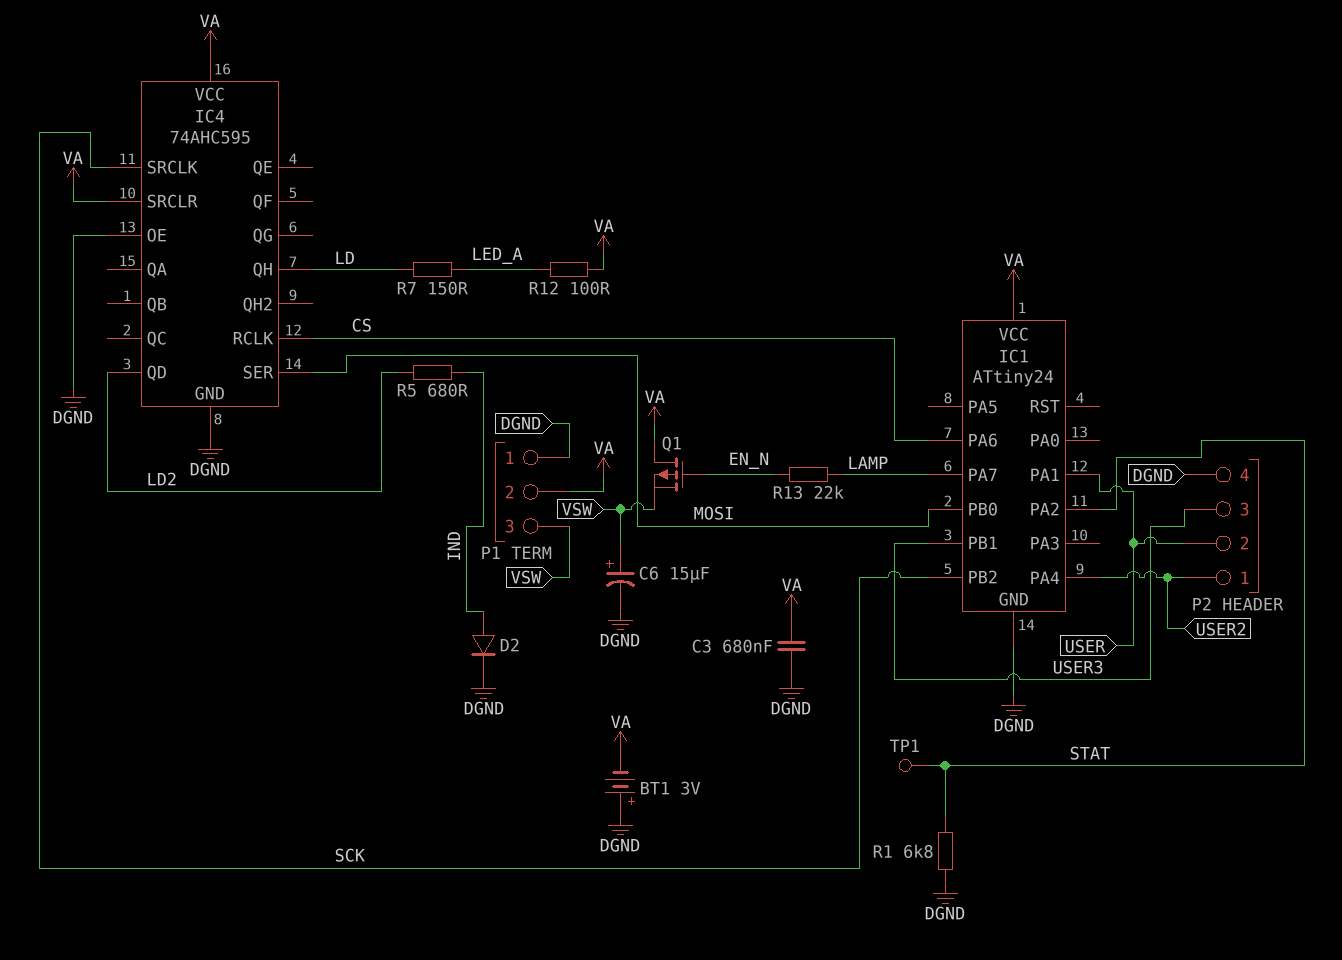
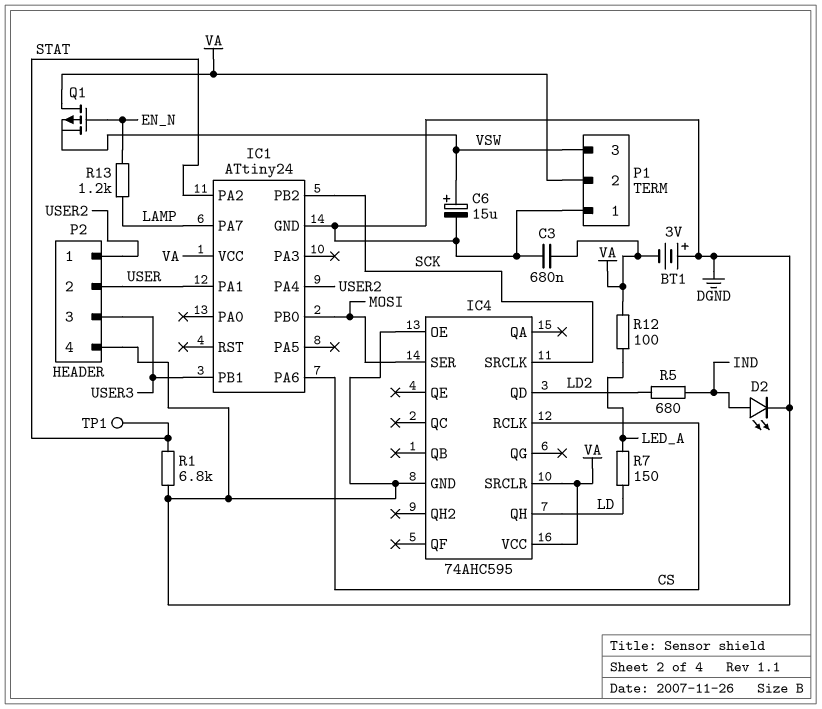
D2: diode (A IND, K DGND) -> LED (A IND, K DGND)
R13: 22k (EN_N, LAMP) -> 1.2k (EN_N, LAMP)

